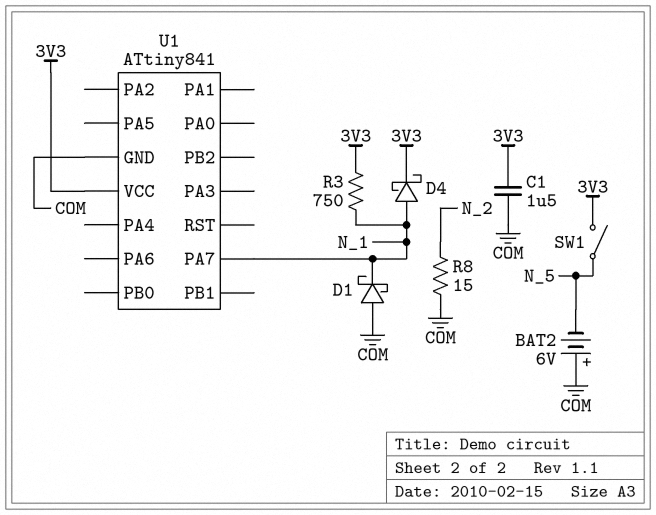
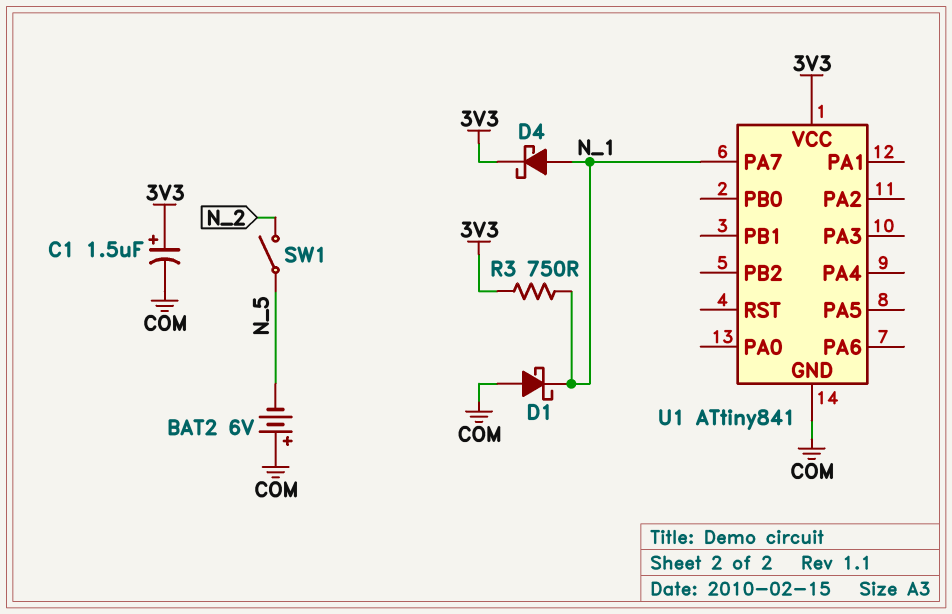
C1: 1.5uF (3V3, COM) -> 1.5uF (plus 3V3, minus COM)
R8: 15 (COM, N_2) -> none
SW1: switch (3V3, N_5) -> switch (N_2, N_5)

